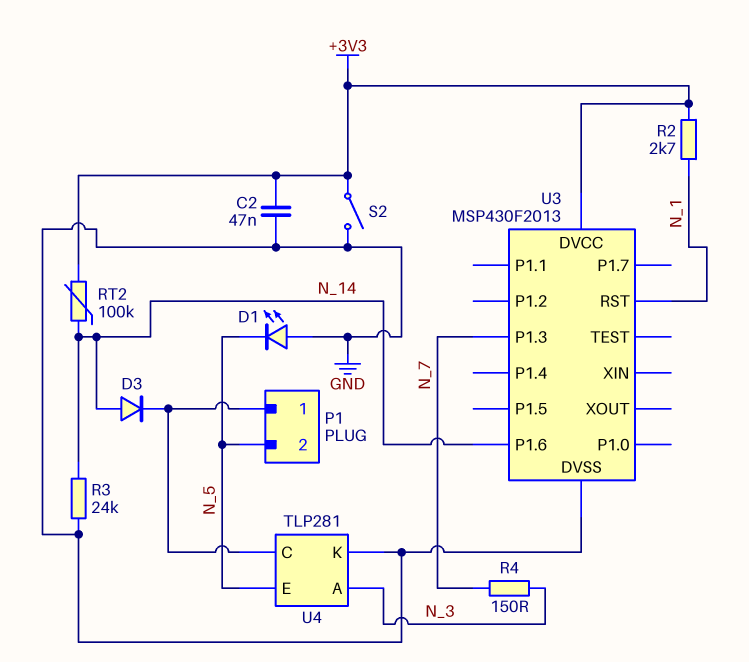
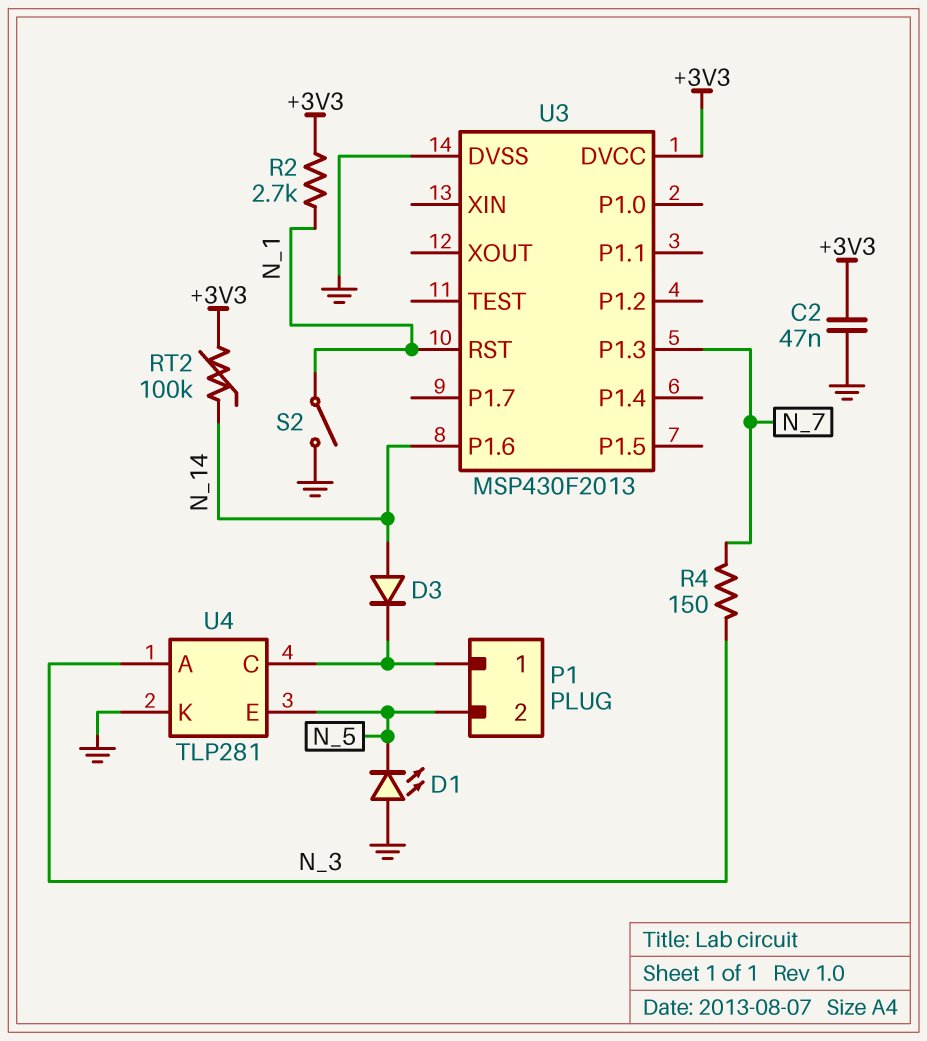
R3: 24k (GND, N_14) -> none
S2: switch (+3V3, GND) -> switch (GND, N_1)

